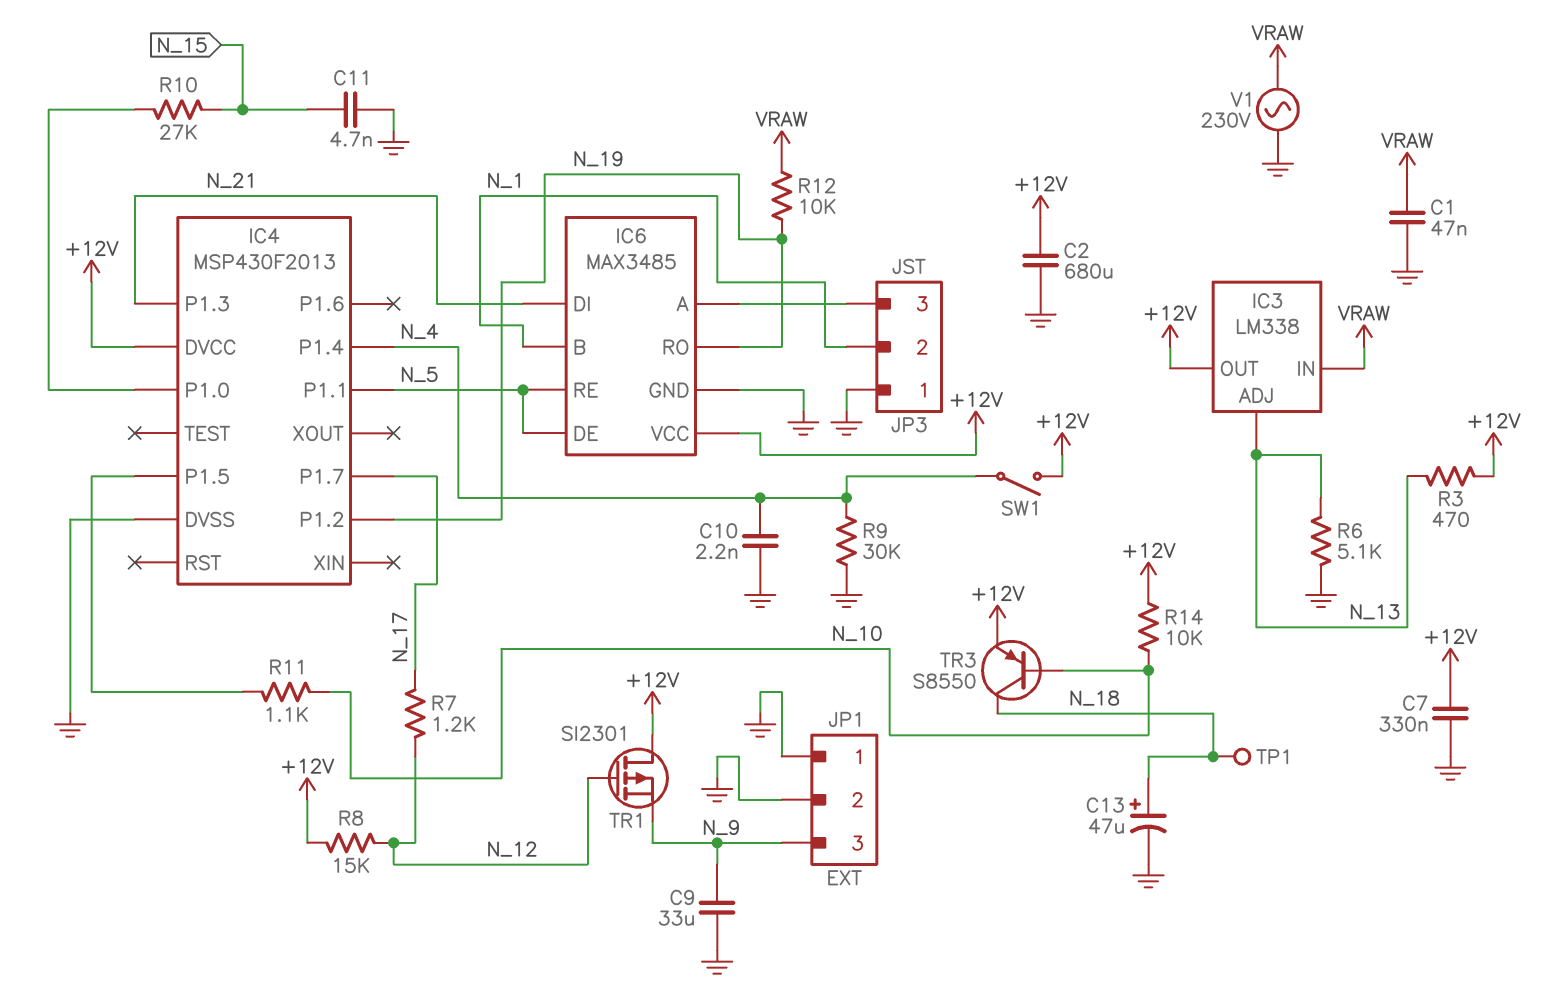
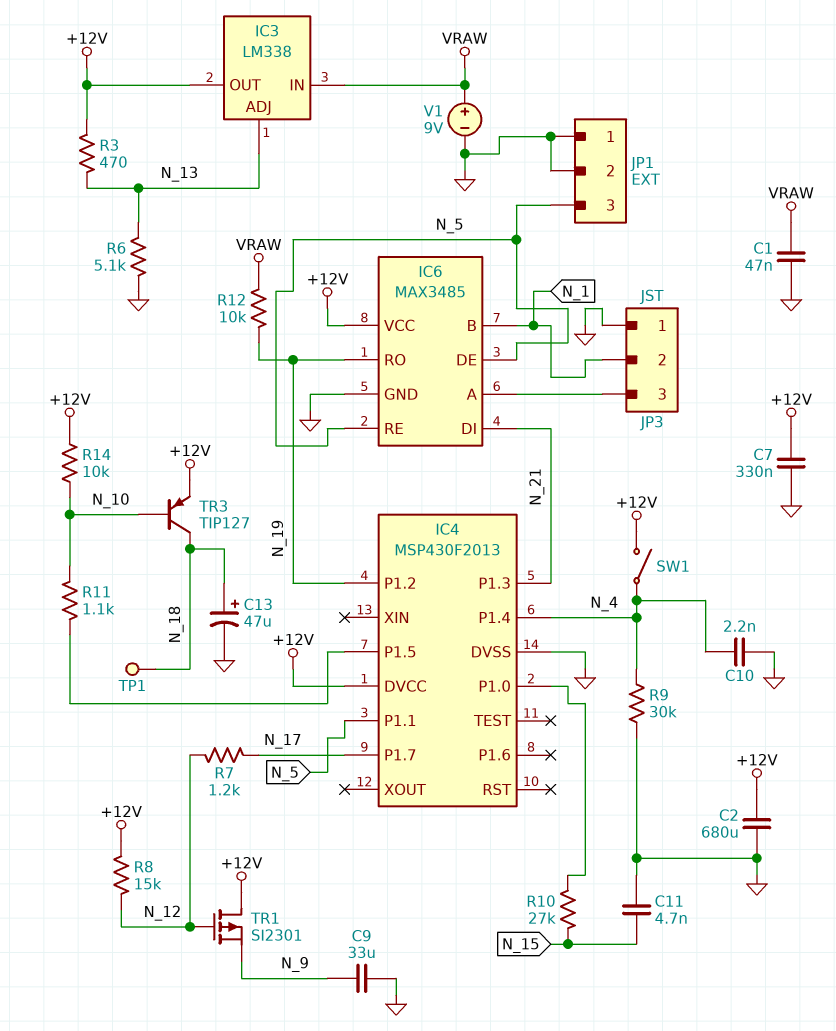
JP1 pin 3: N_9 -> N_5
TR3: PNP S8550 (B N_10, C N_18, E +12V) -> PNP TIP127 (B N_10, C N_18, E +12V)
V1: AC 230V (GND, VRAW) -> 9V (plus VRAW, minus GND)

